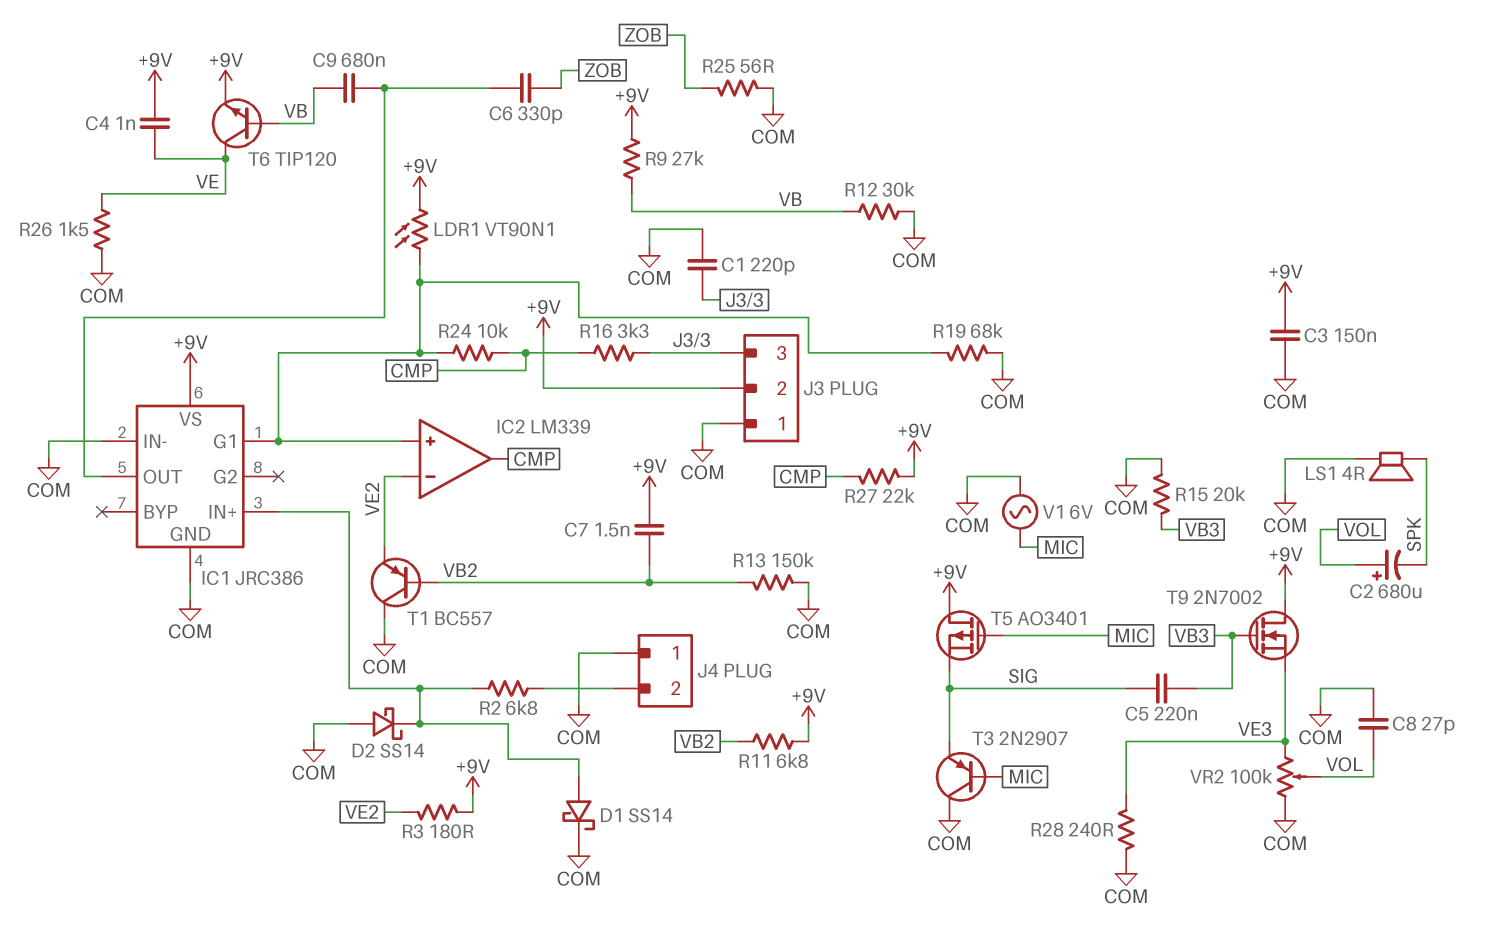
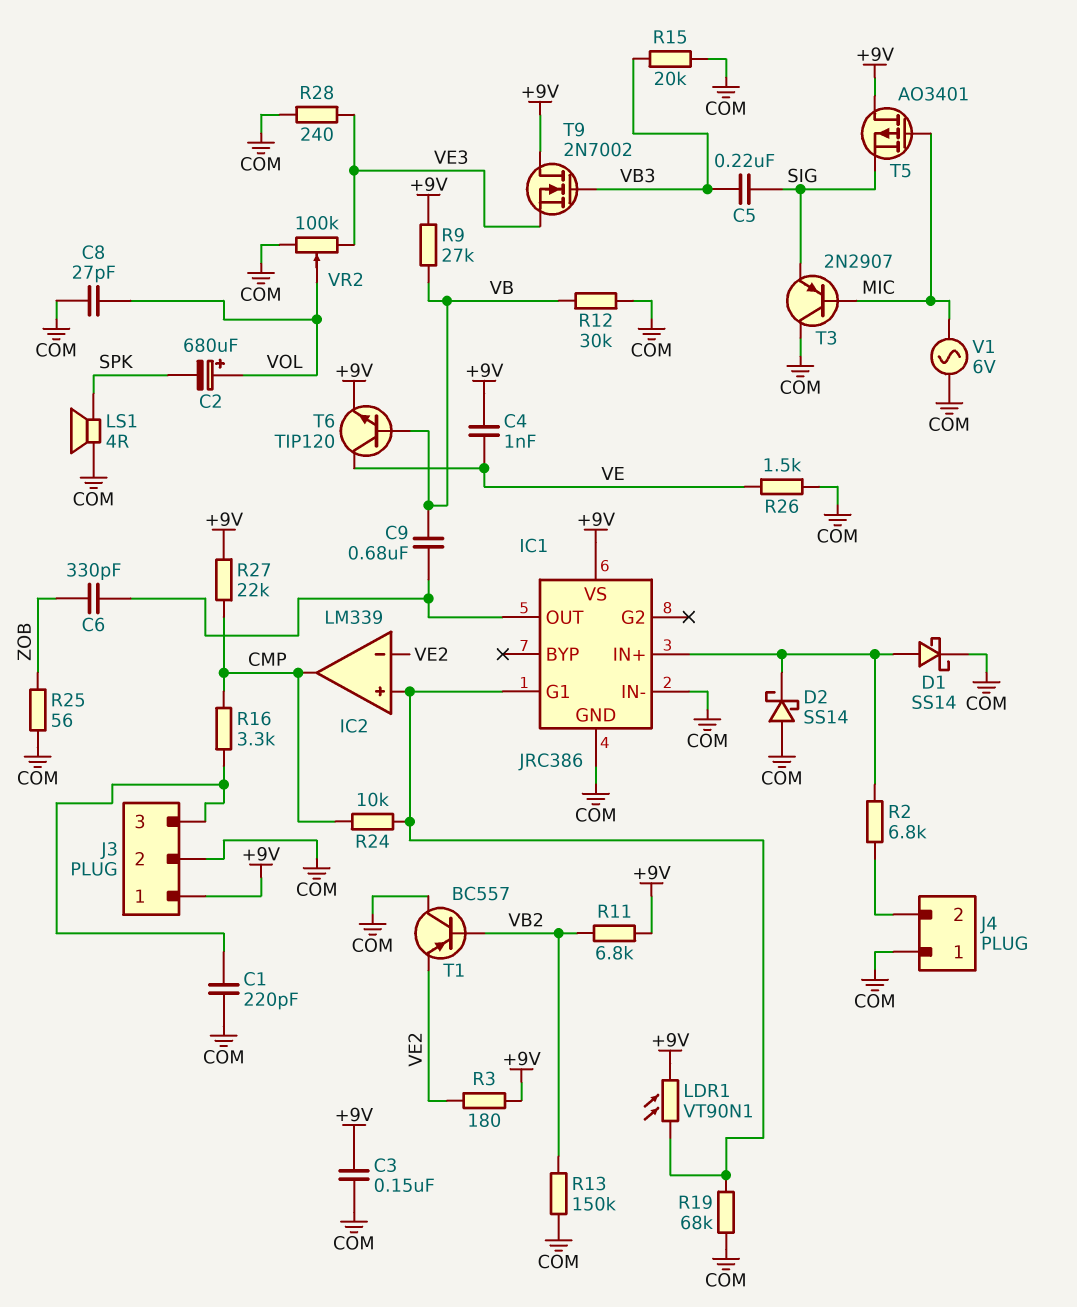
C7: 1.5nF (+9V, VB2) -> none
J3 pin 1: COM -> +9V
J3 pin 2: +9V -> COM

